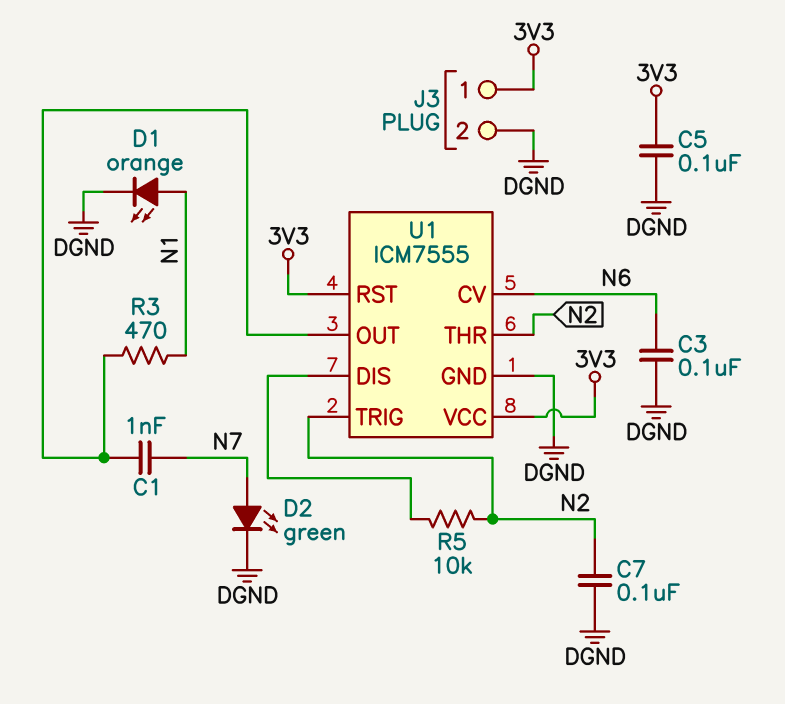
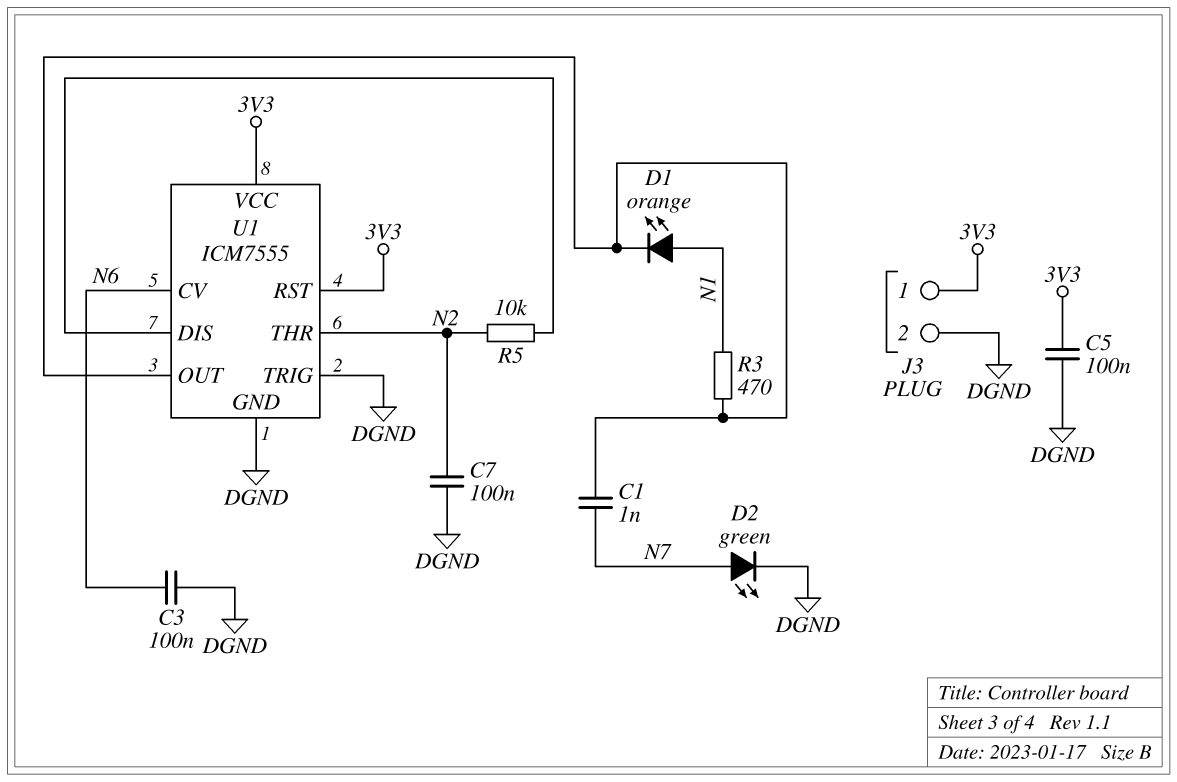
D1: LED orange (A N1, K DGND) -> LED orange (A N1, K U1/OUT)
U1 pin TRIG: N2 -> DGND

